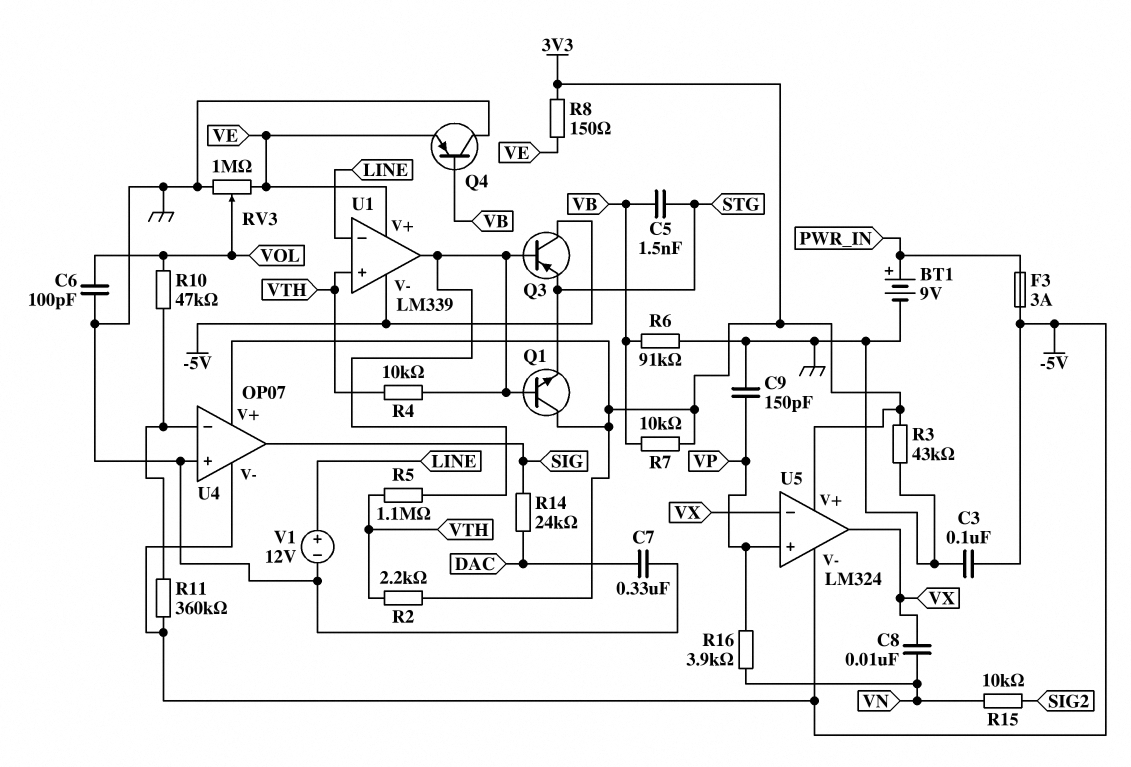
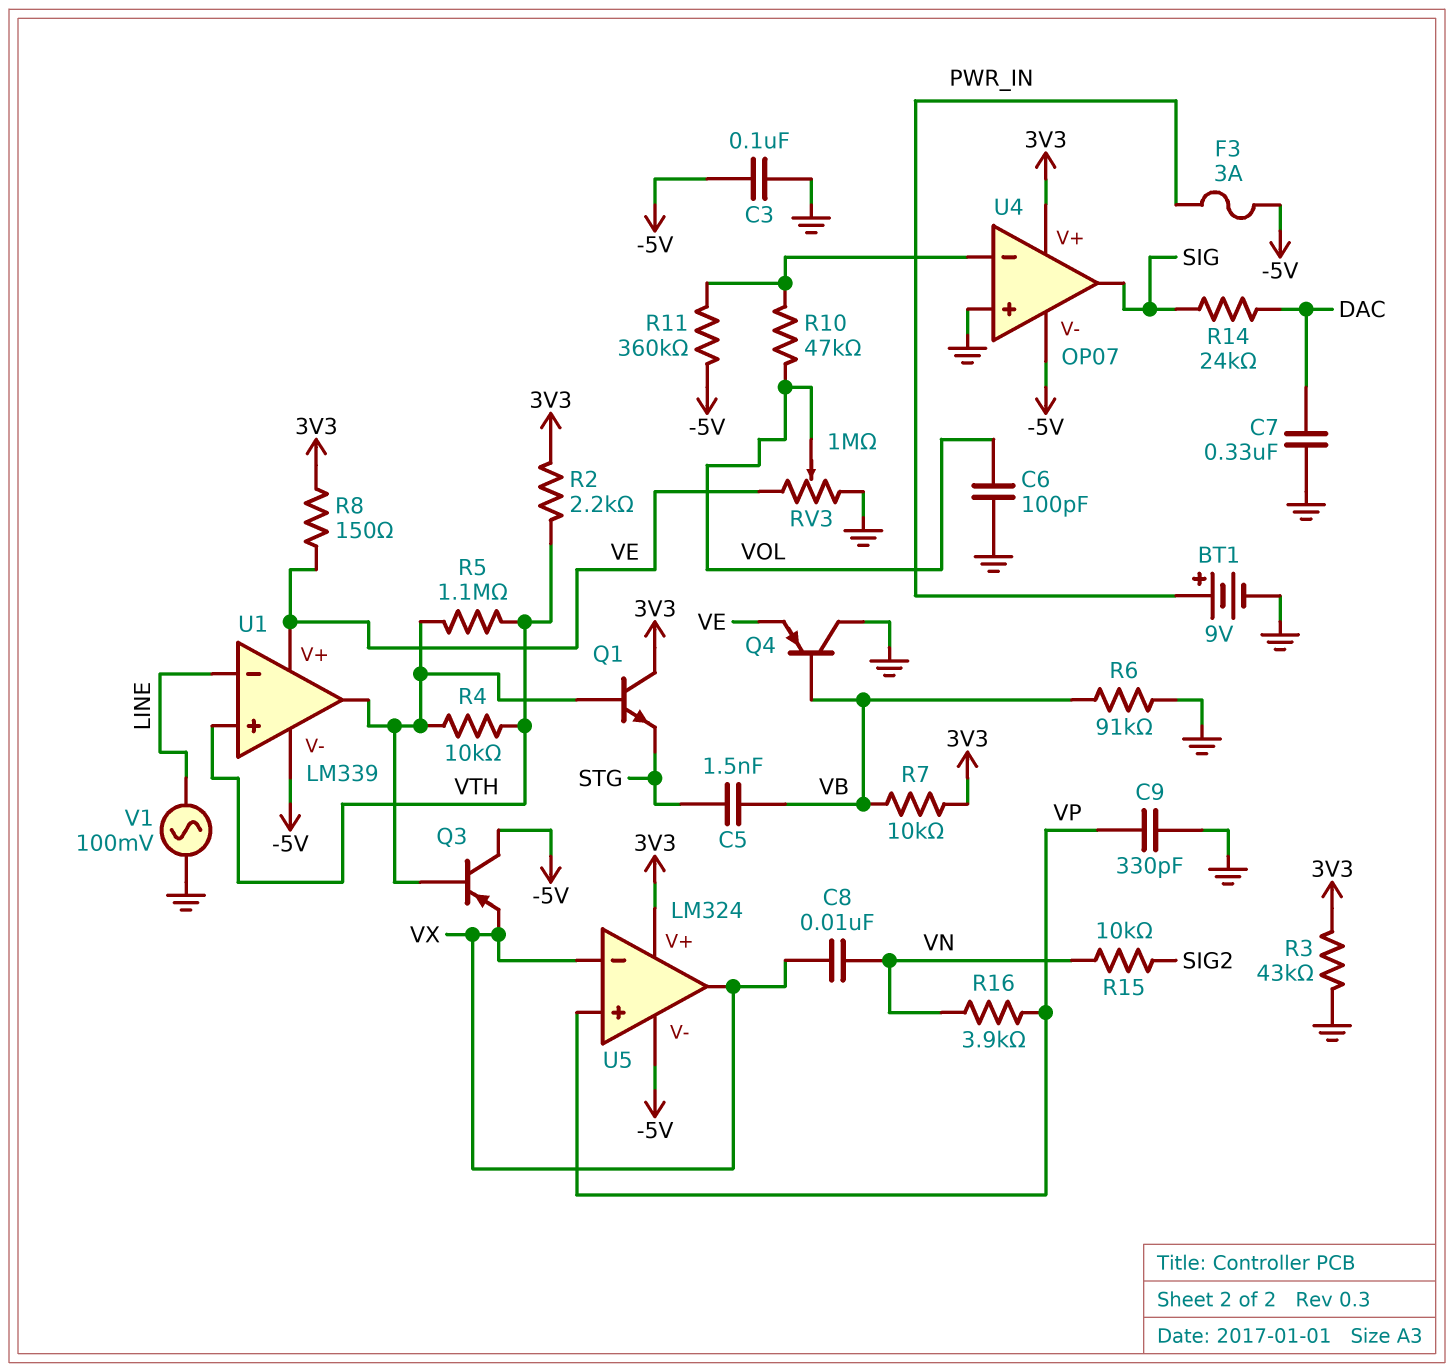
C9: 150pF (GND, VP) -> 330pF (GND, VP)
Q3: PNP (B U1/out, C -5V, E STG) -> PNP (B U1/out, C -5V, E VX)
V1: 12V (plus LINE, minus GND) -> AC 100mV (GND, LINE)

